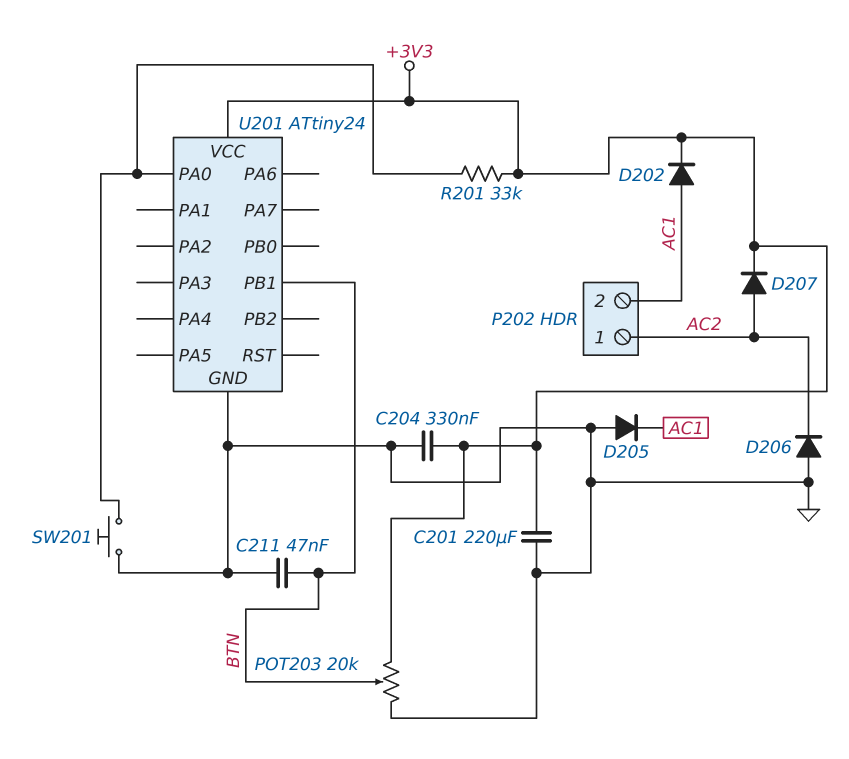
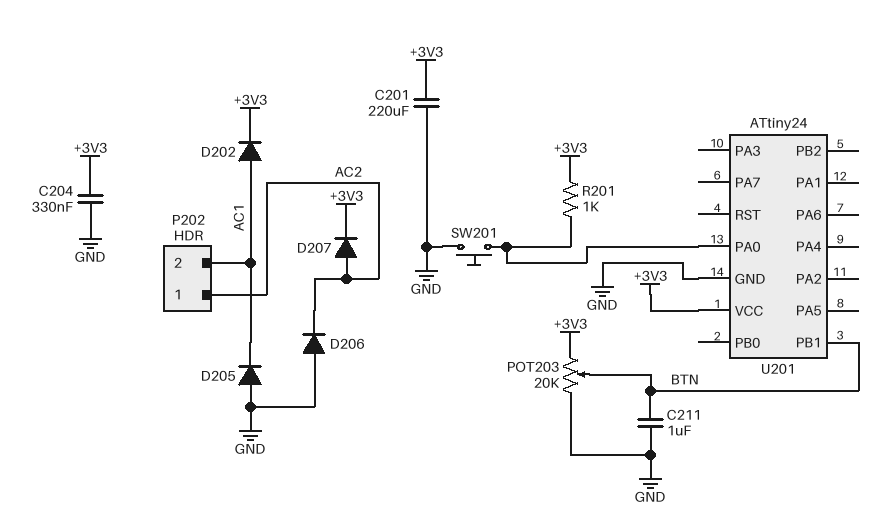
C211: 47nF (BTN, GND) -> 1uF (BTN, GND)
R201: 33k (+3V3, U201/PA0) -> 1k (+3V3, U201/PA0)

